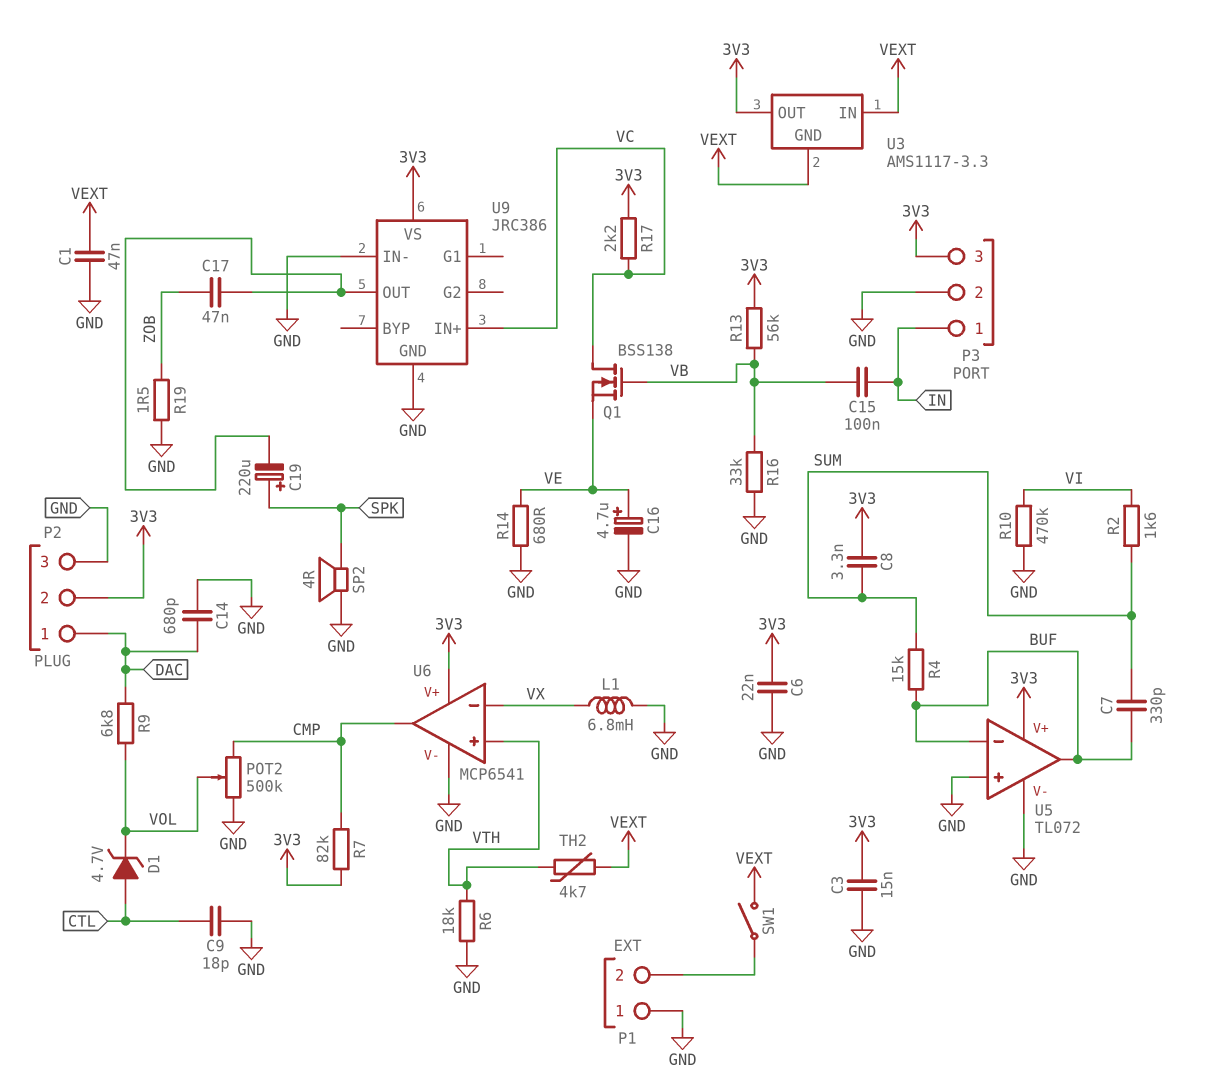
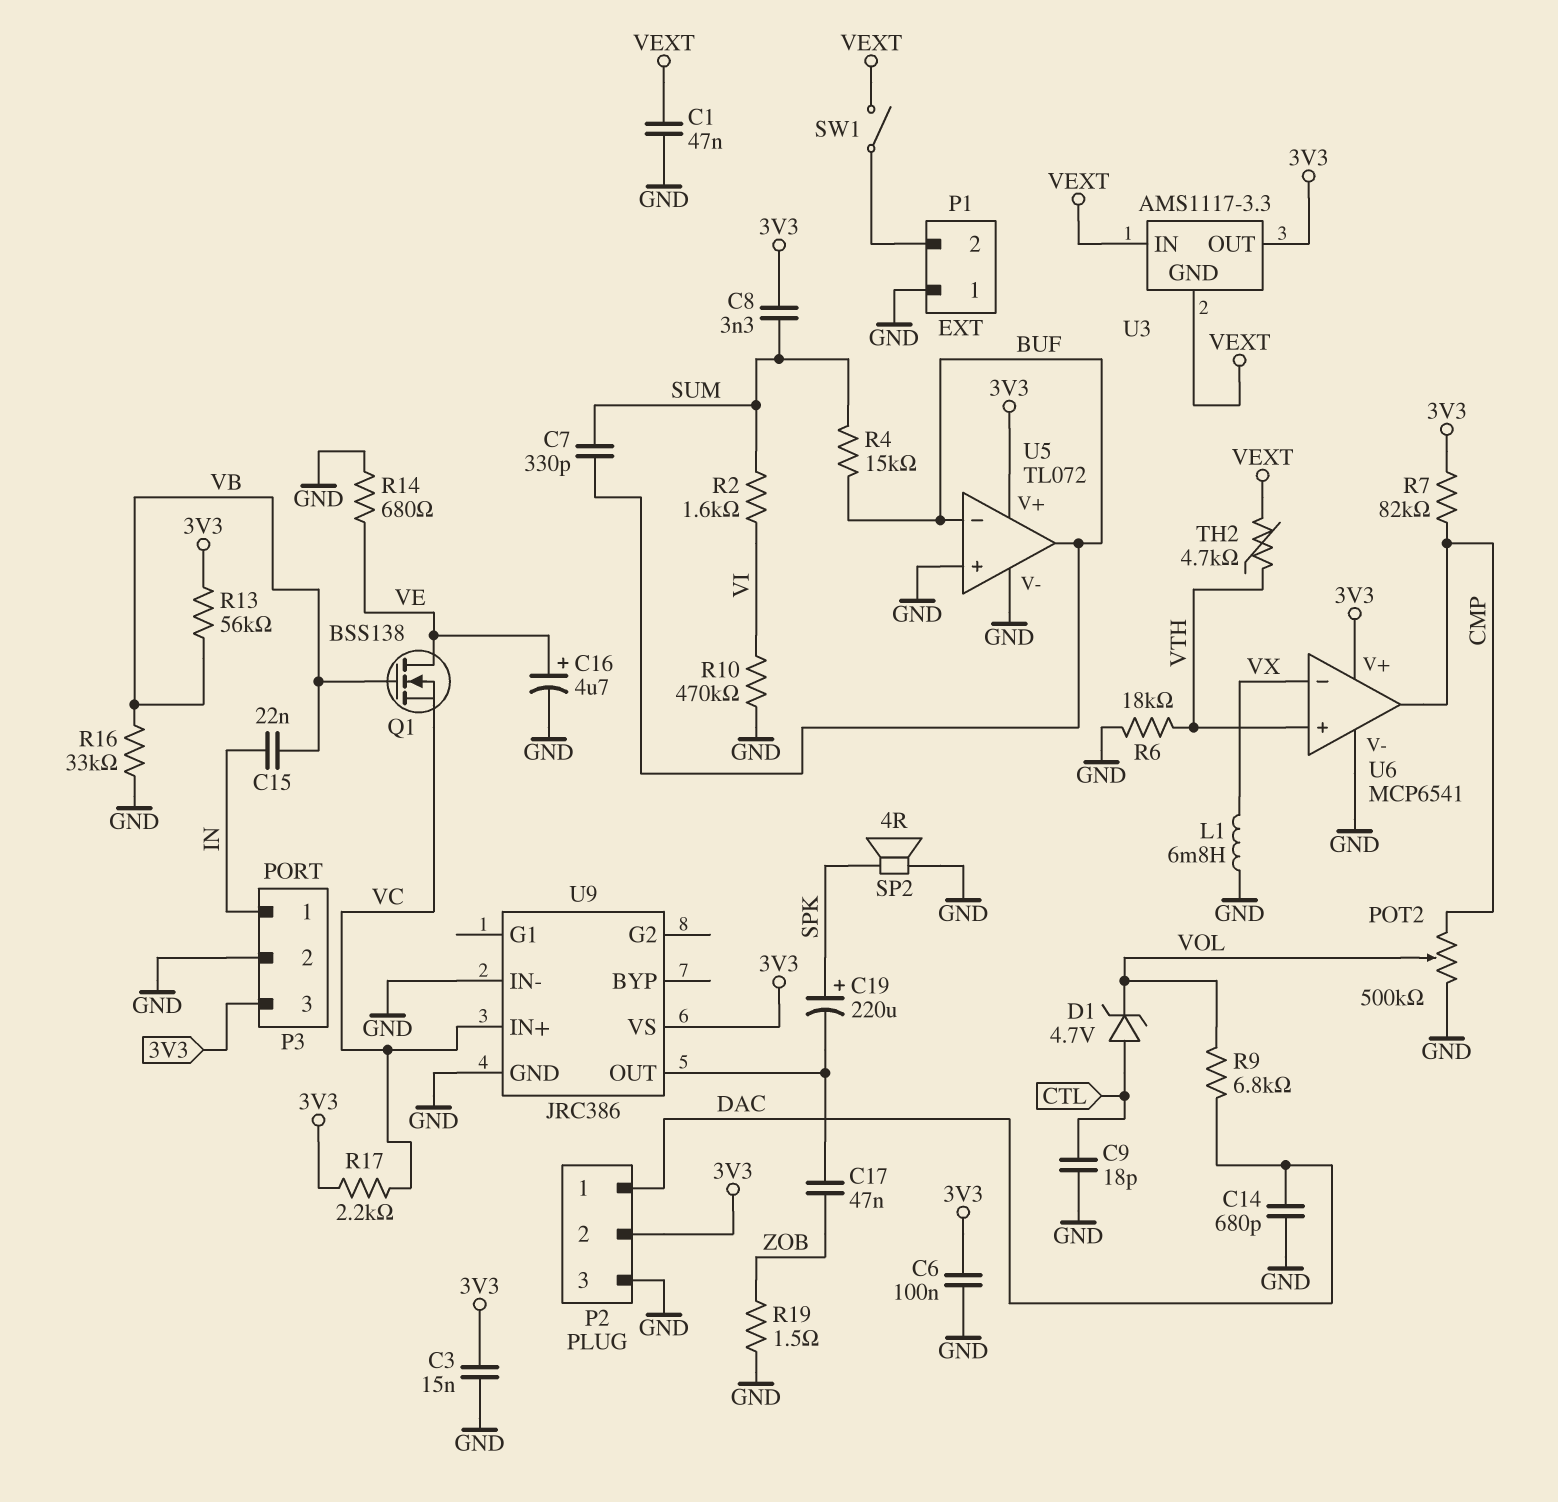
C6: 22nF (3V3, GND) -> 100nF (3V3, GND)
C15: 100nF (IN, VB) -> 22nF (IN, VB)
Q1: NMOS BSS138 (G VB, D VC, S VE) -> NMOS BSS138 (G VB, D VE, S VC)

